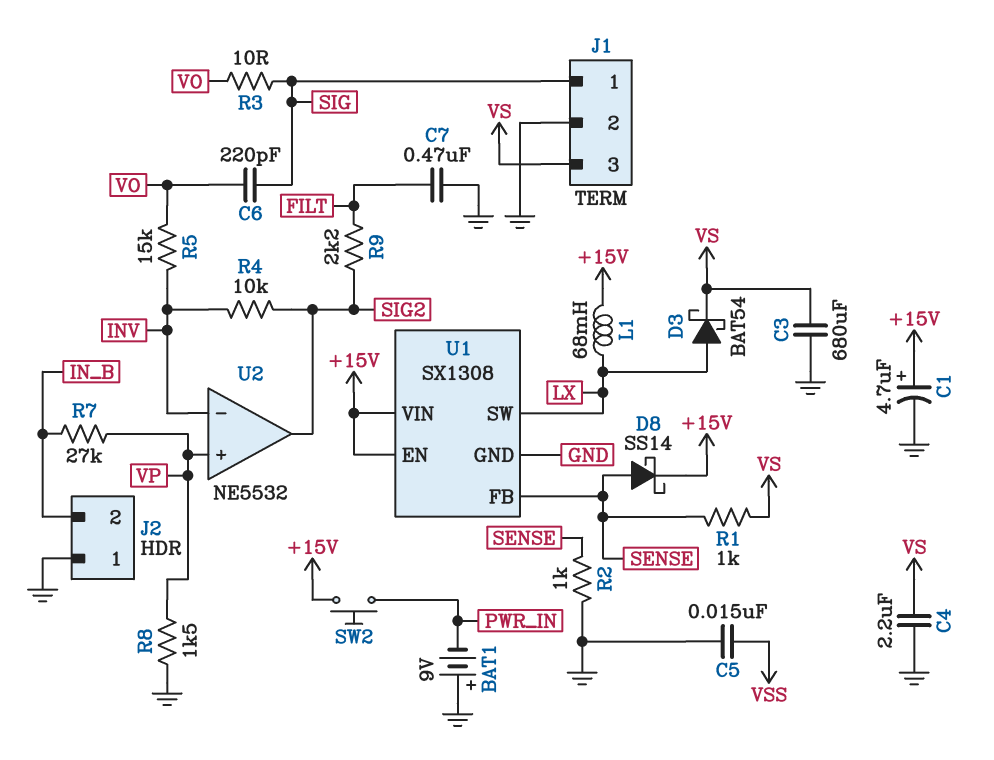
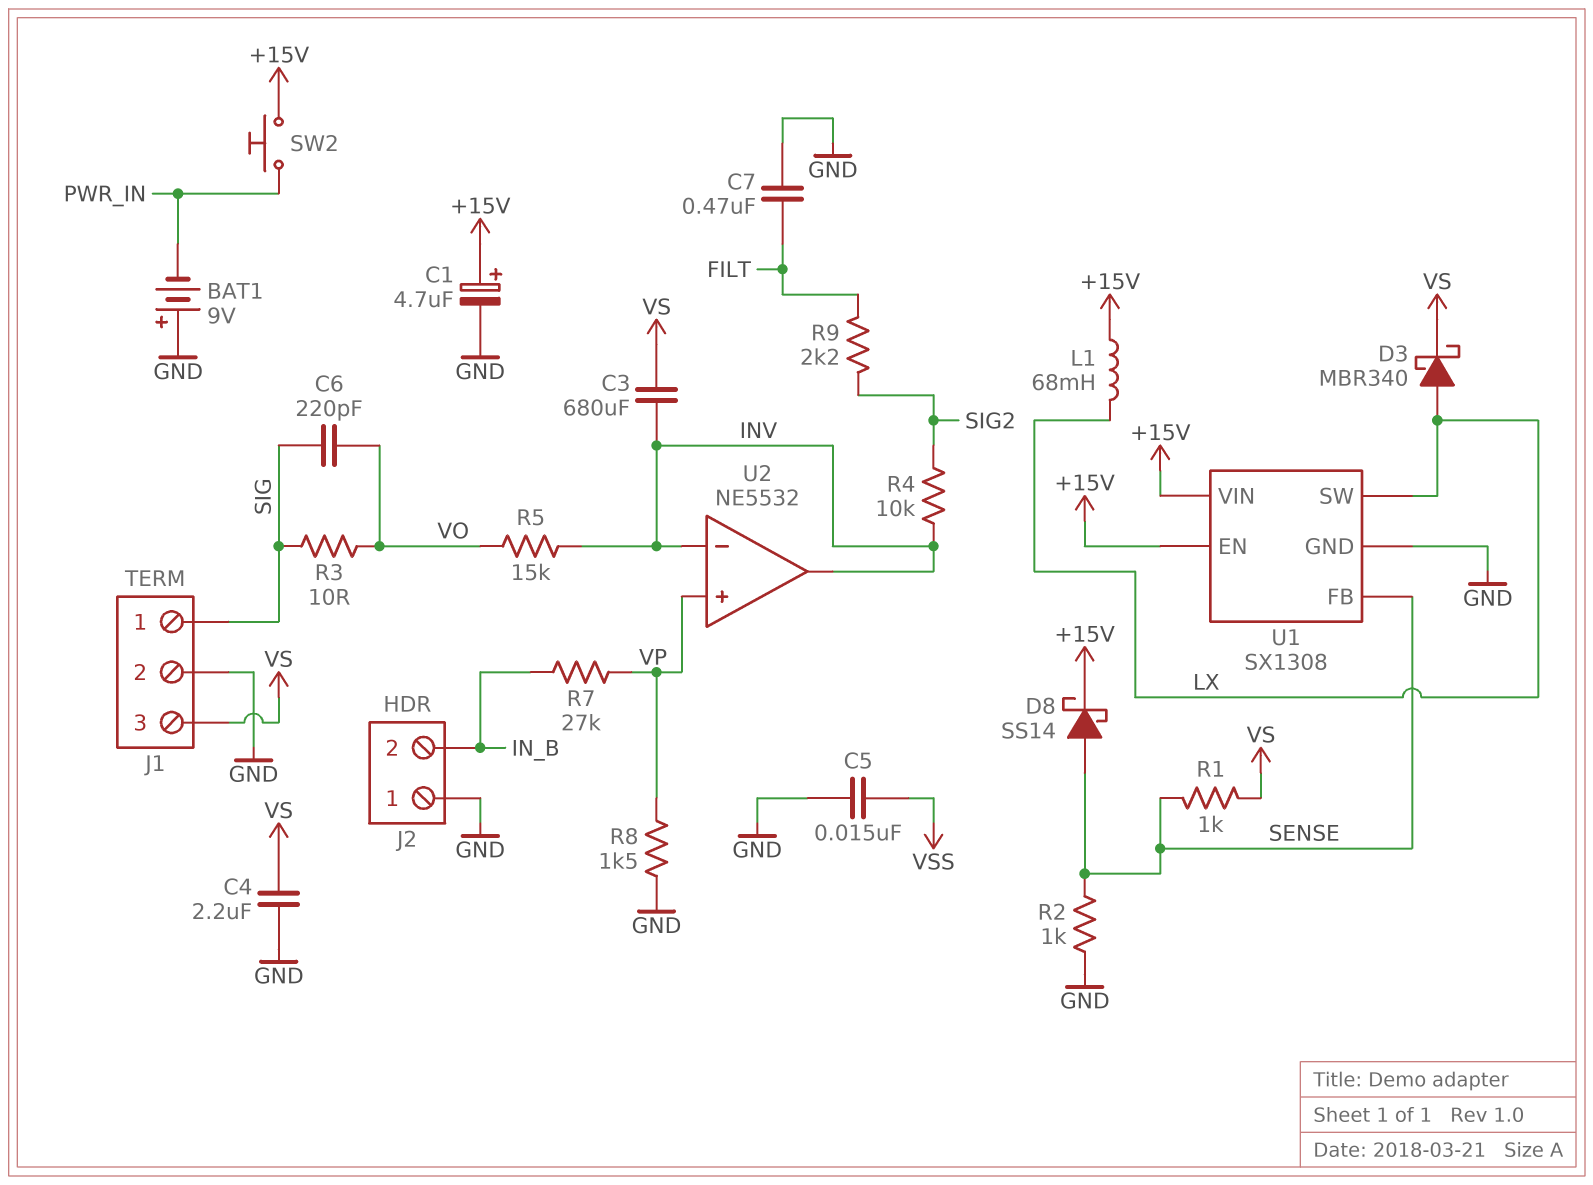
C3: 680uF (GND, VS) -> 680uF (INV, VS)
D3: schottky BAT54 (A LX, K VS) -> schottky MBR340 (A LX, K VS)
U2 pin out: SIG2 -> INV

